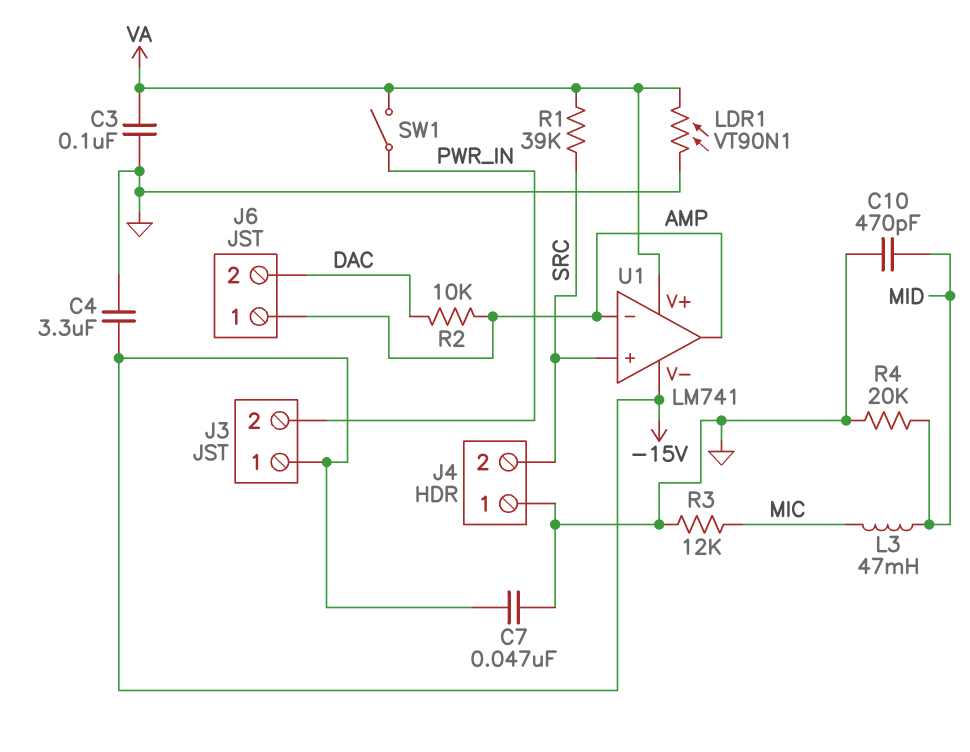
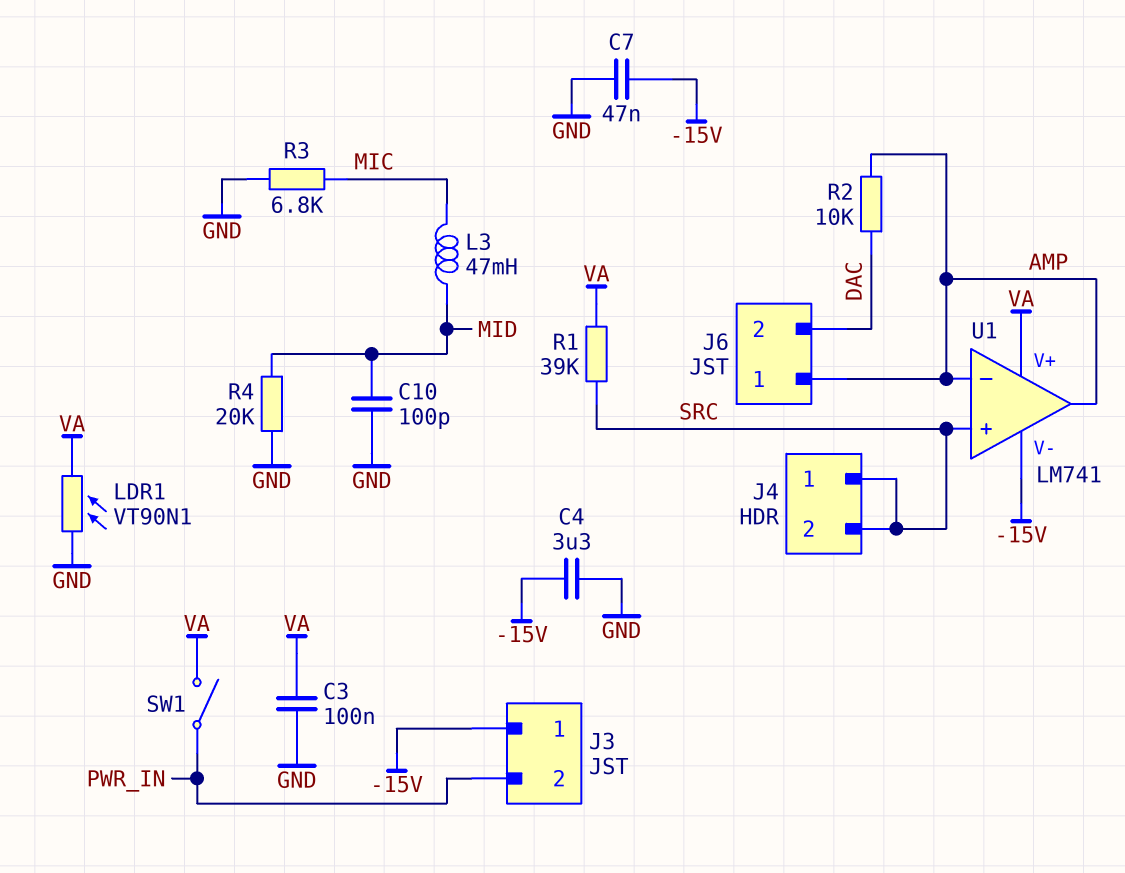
C10: 470pF (GND, MID) -> 100pF (GND, MID)
J4 pin 1: GND -> SRC
R3: 12k (GND, MIC) -> 6.8k (GND, MIC)

